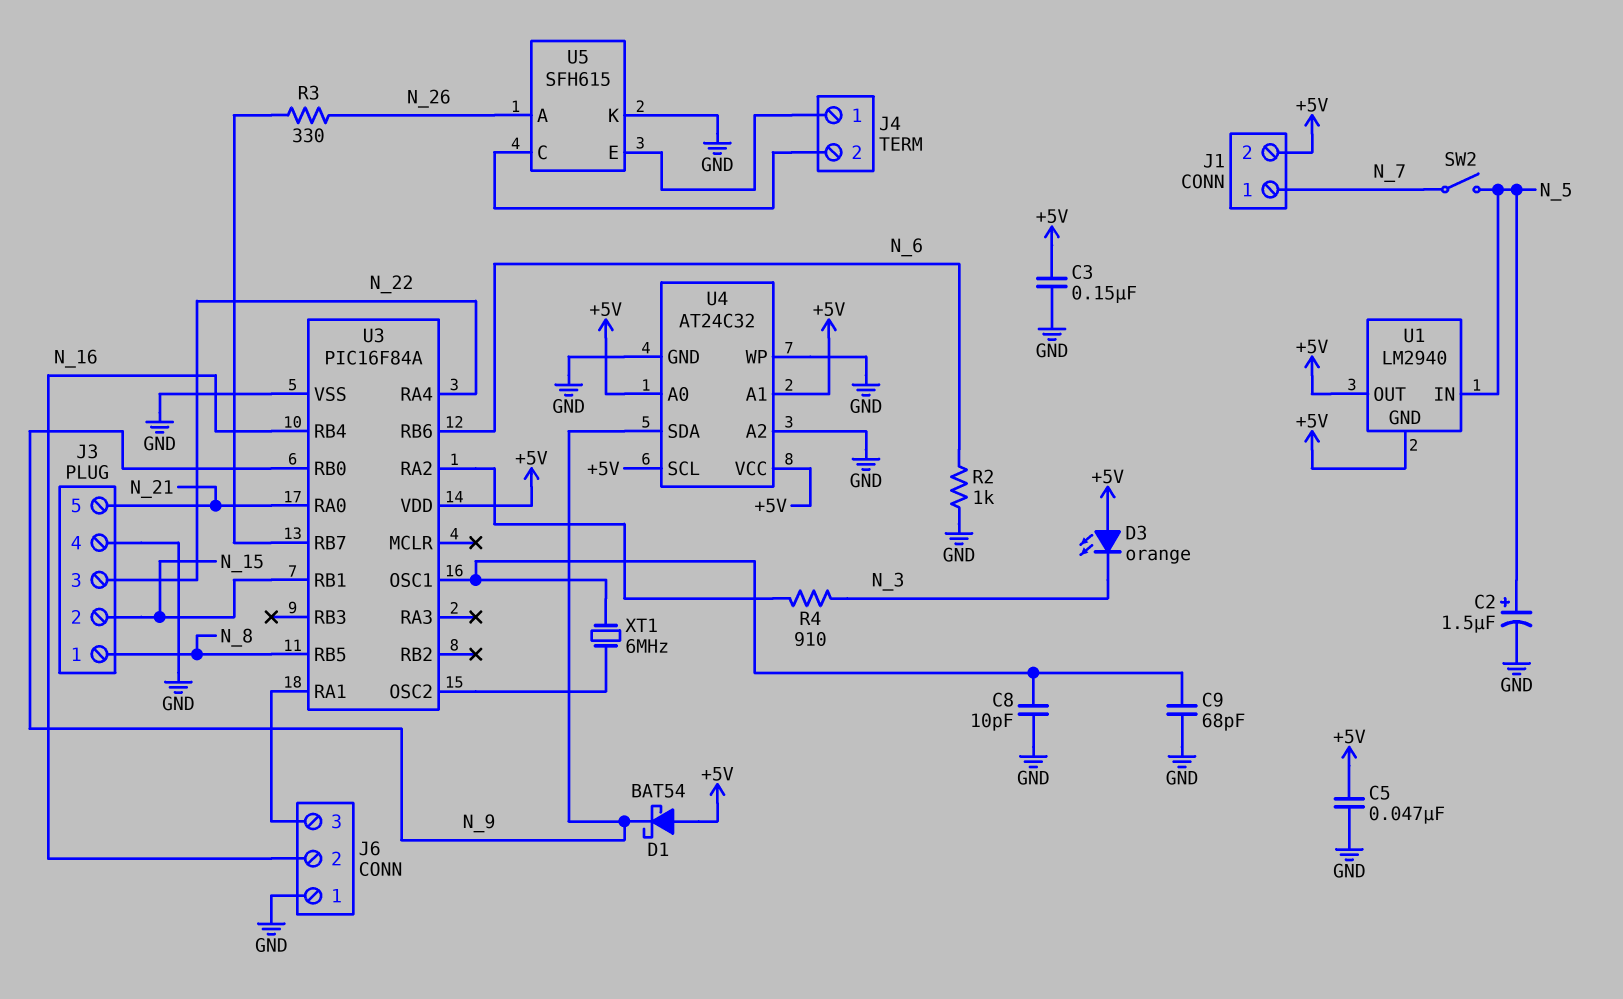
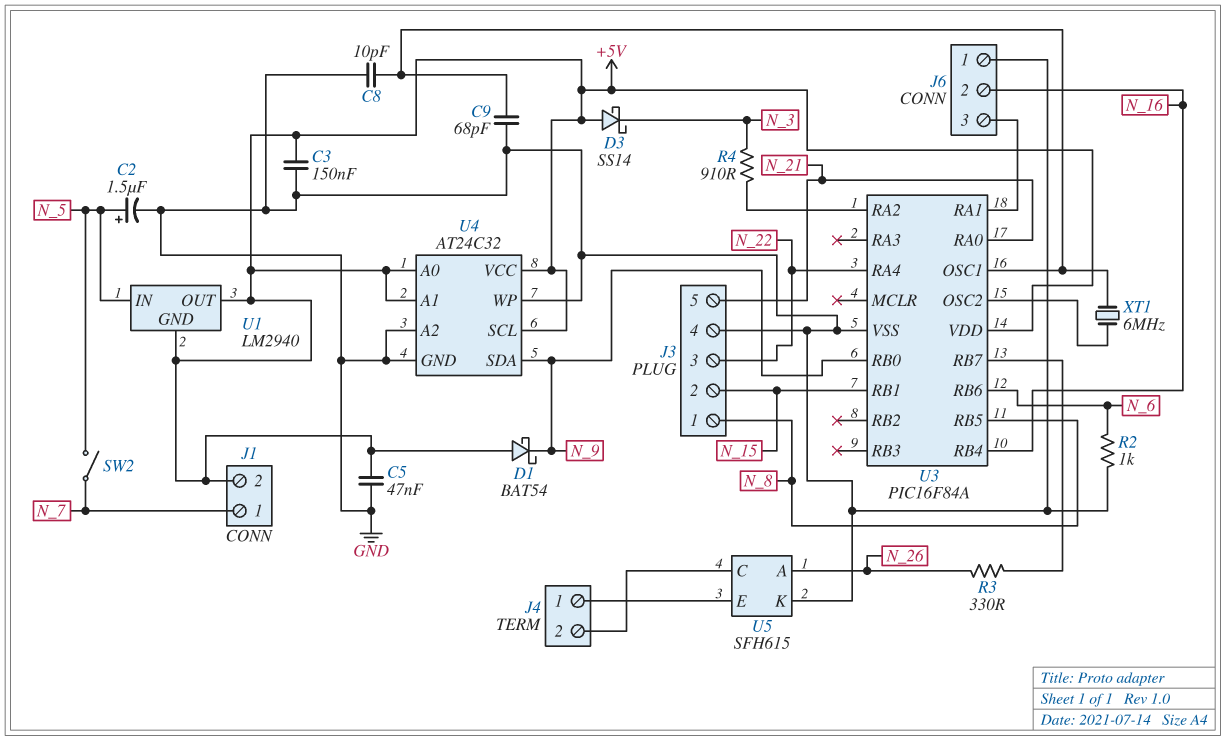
D3: LED orange (A +5V, K N_3) -> schottky SS14 (A +5V, K N_3)

